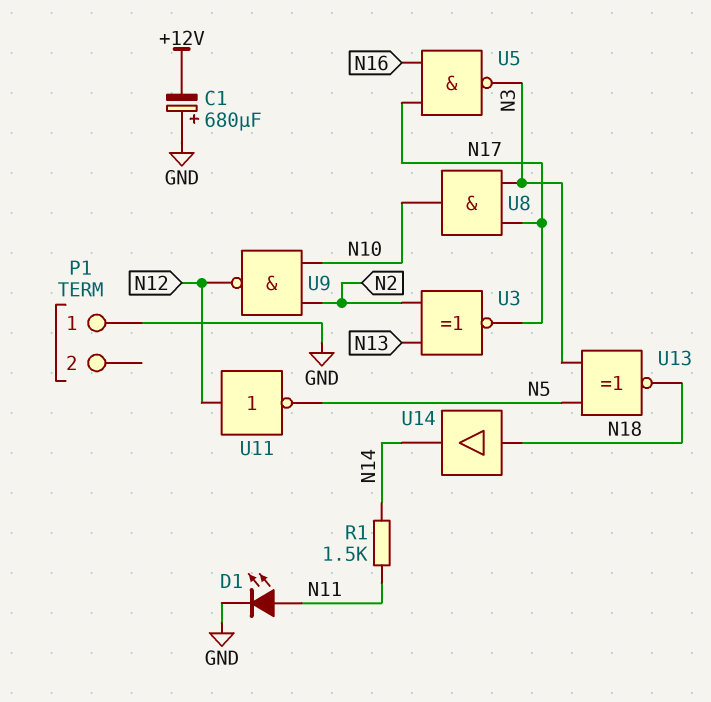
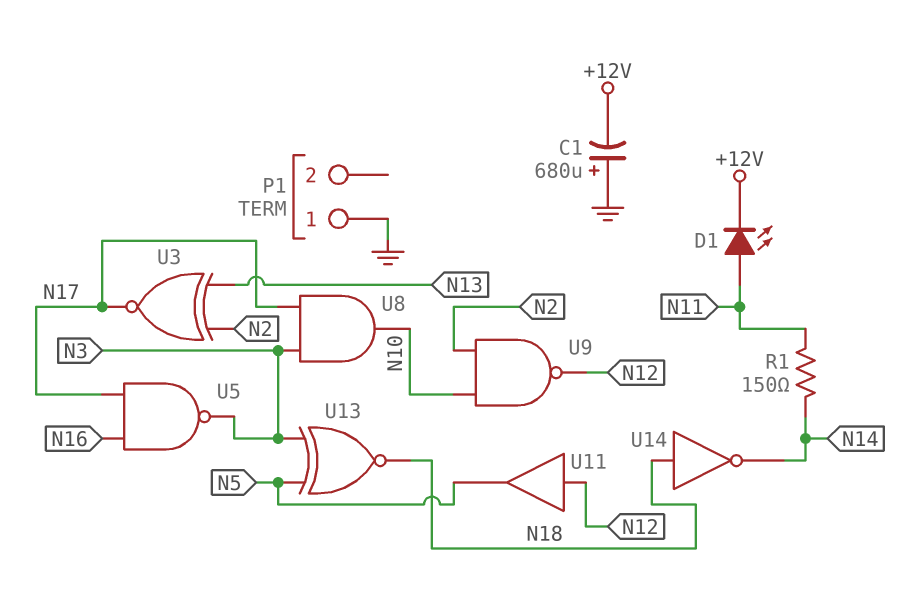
D1: LED (A N11, K GND) -> LED (A N11, K +12V)
R1: 1.5k (N11, N14) -> 150 (N11, N14)
U11: NOT (in N12, out N5) -> buffer (in N12, out N5)
U14: buffer (in N18, out N14) -> NOT (in N18, out N14)

